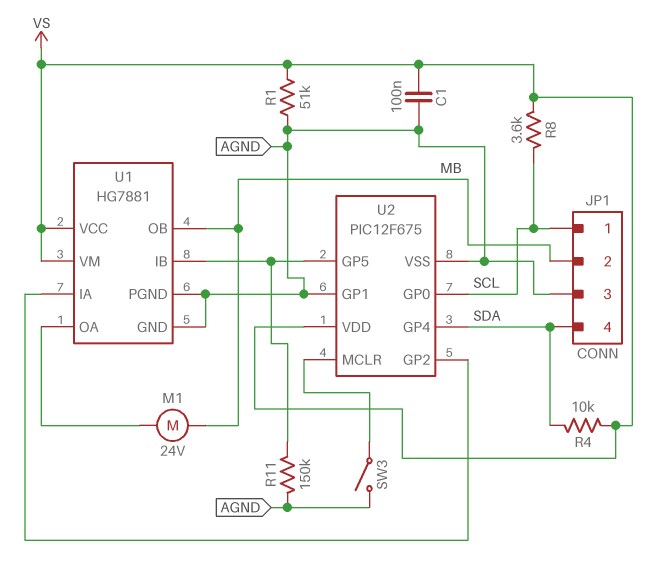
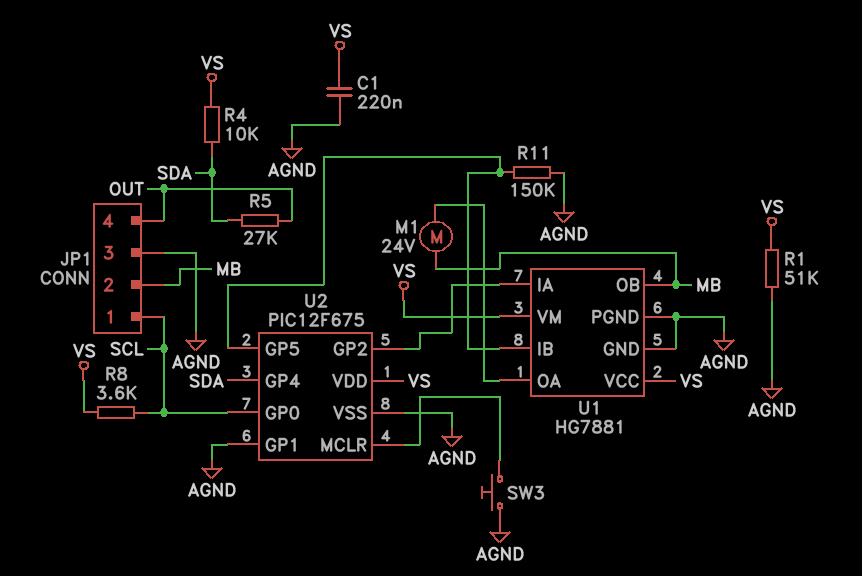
C1: 100nF (AGND, VS) -> 220nF (AGND, VS)
JP1 pin 4: SDA -> OUT
R5: none -> 27k (OUT, SDA)
SW3: switch (AGND, U2/MCLR) -> button (AGND, U2/MCLR)

